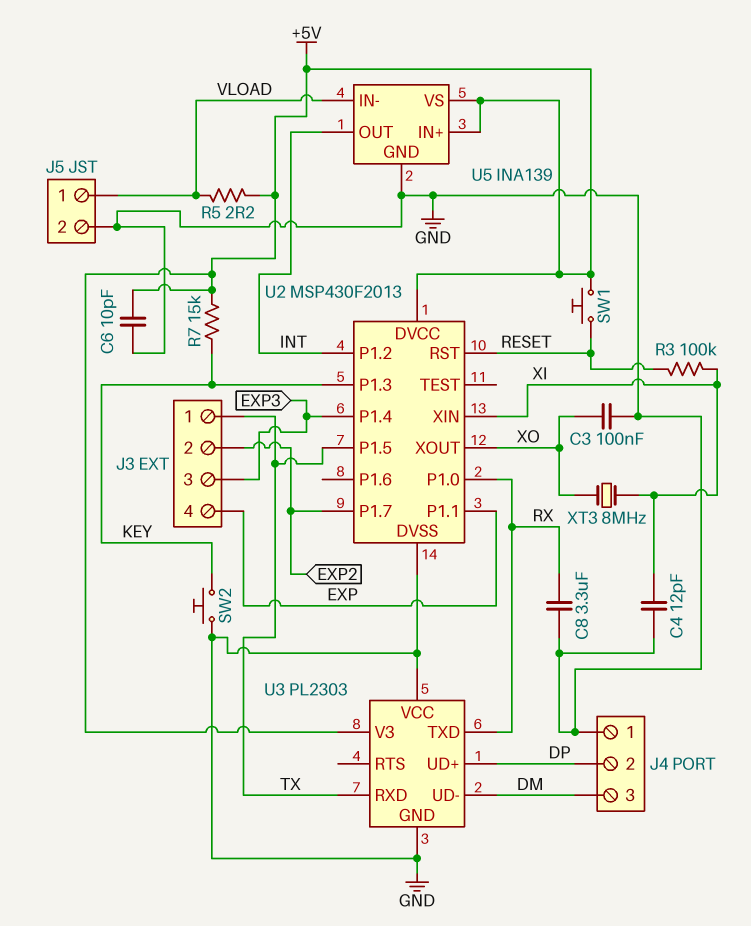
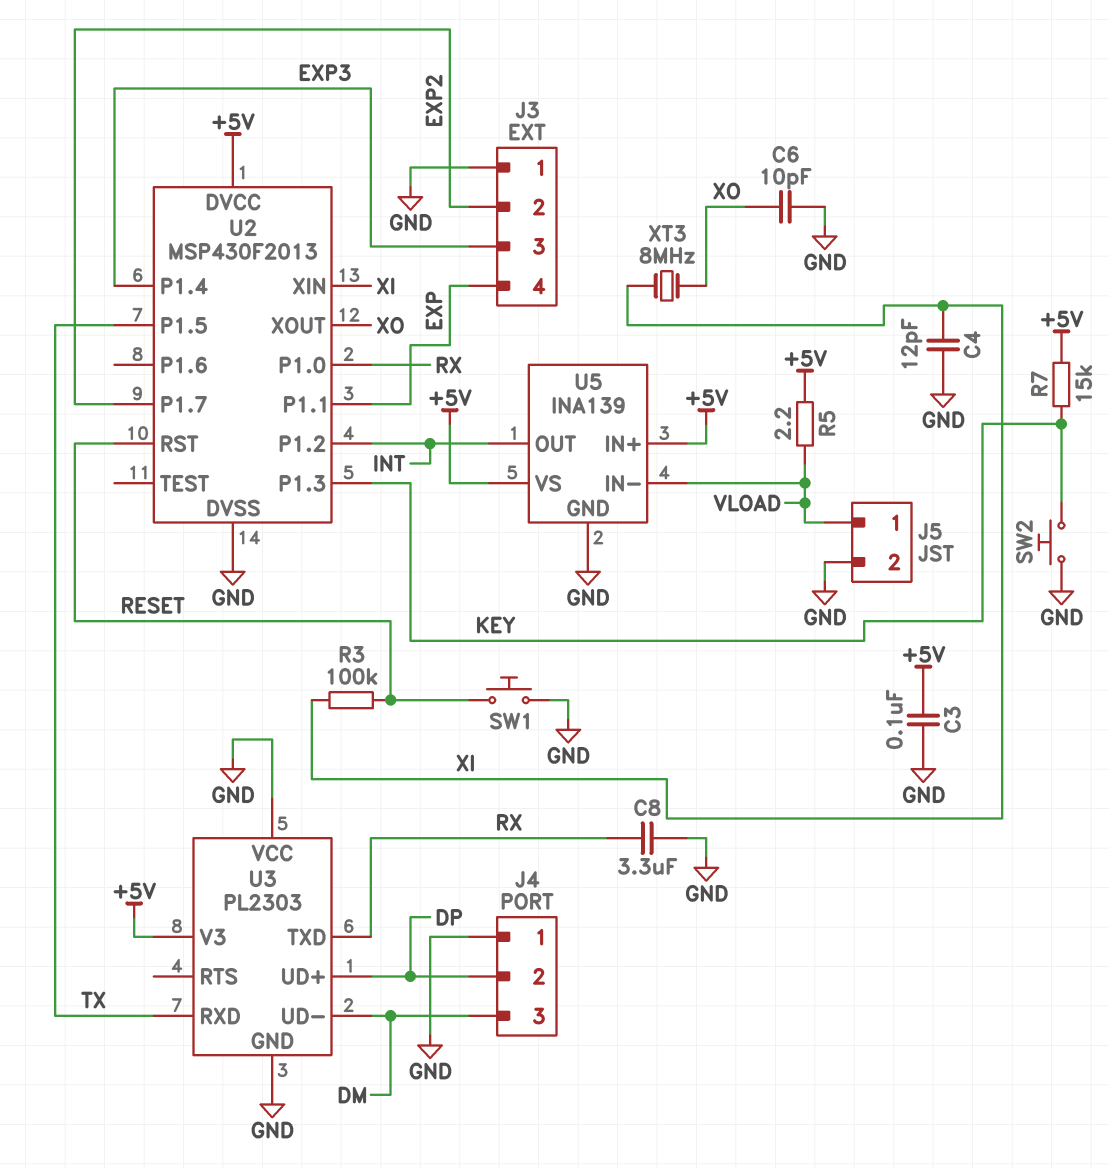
C3: 100nF (GND, XO) -> 100nF (+5V, GND)
C6: 10pF (+5V, GND) -> 10pF (GND, XO)
J3 pin 1: TX -> GND
SW1: button (+5V, RESET) -> button (GND, RESET)

